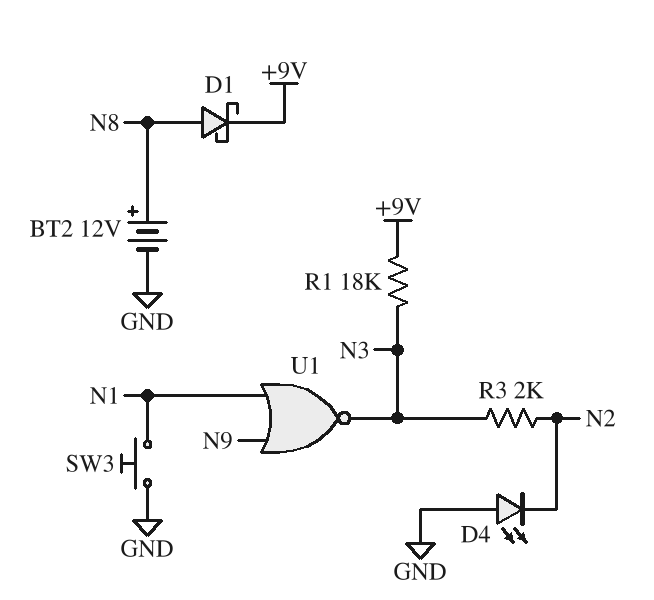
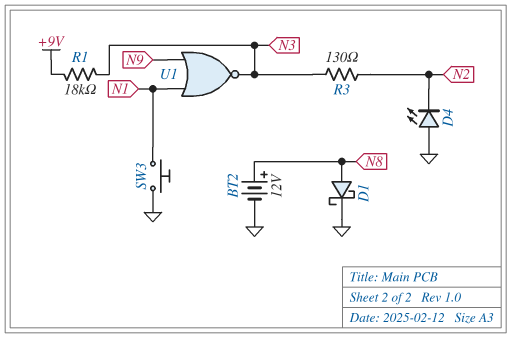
D1: schottky (A N8, K +9V) -> schottky (A N8, K GND)
R3: 2k (N2, N3) -> 130 (N2, N3)

